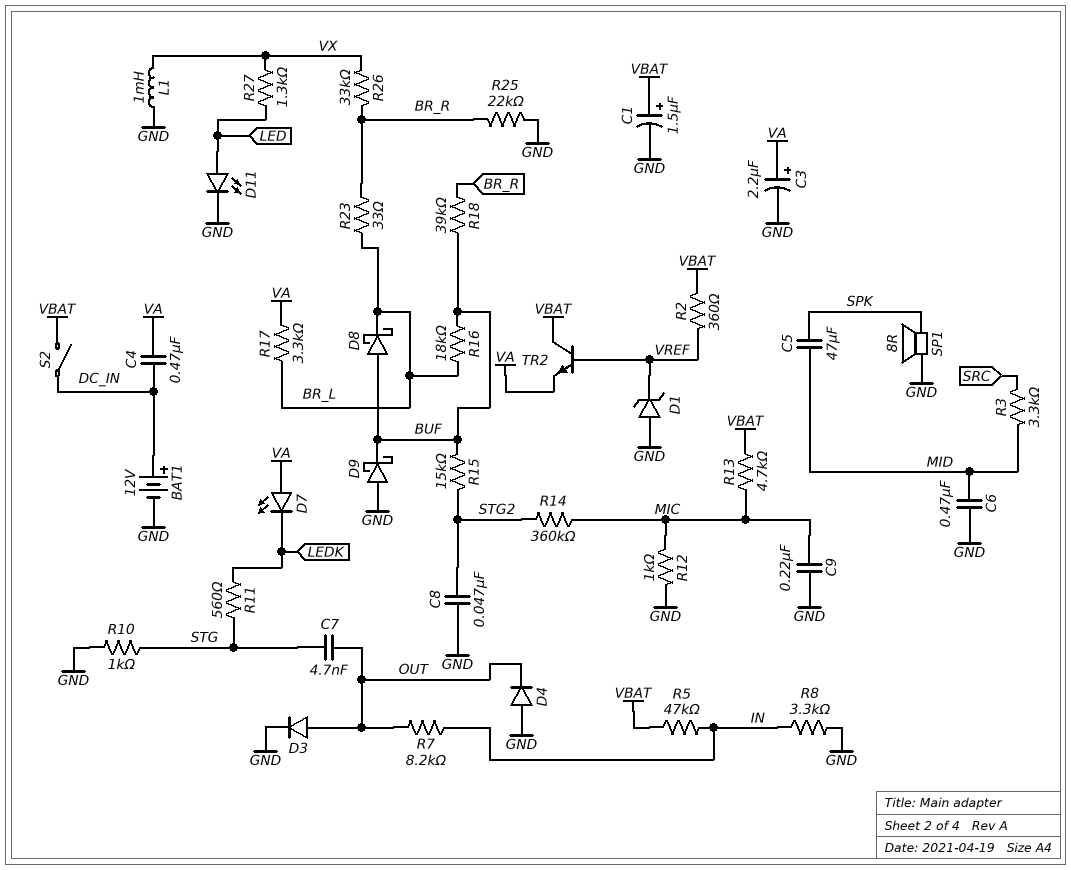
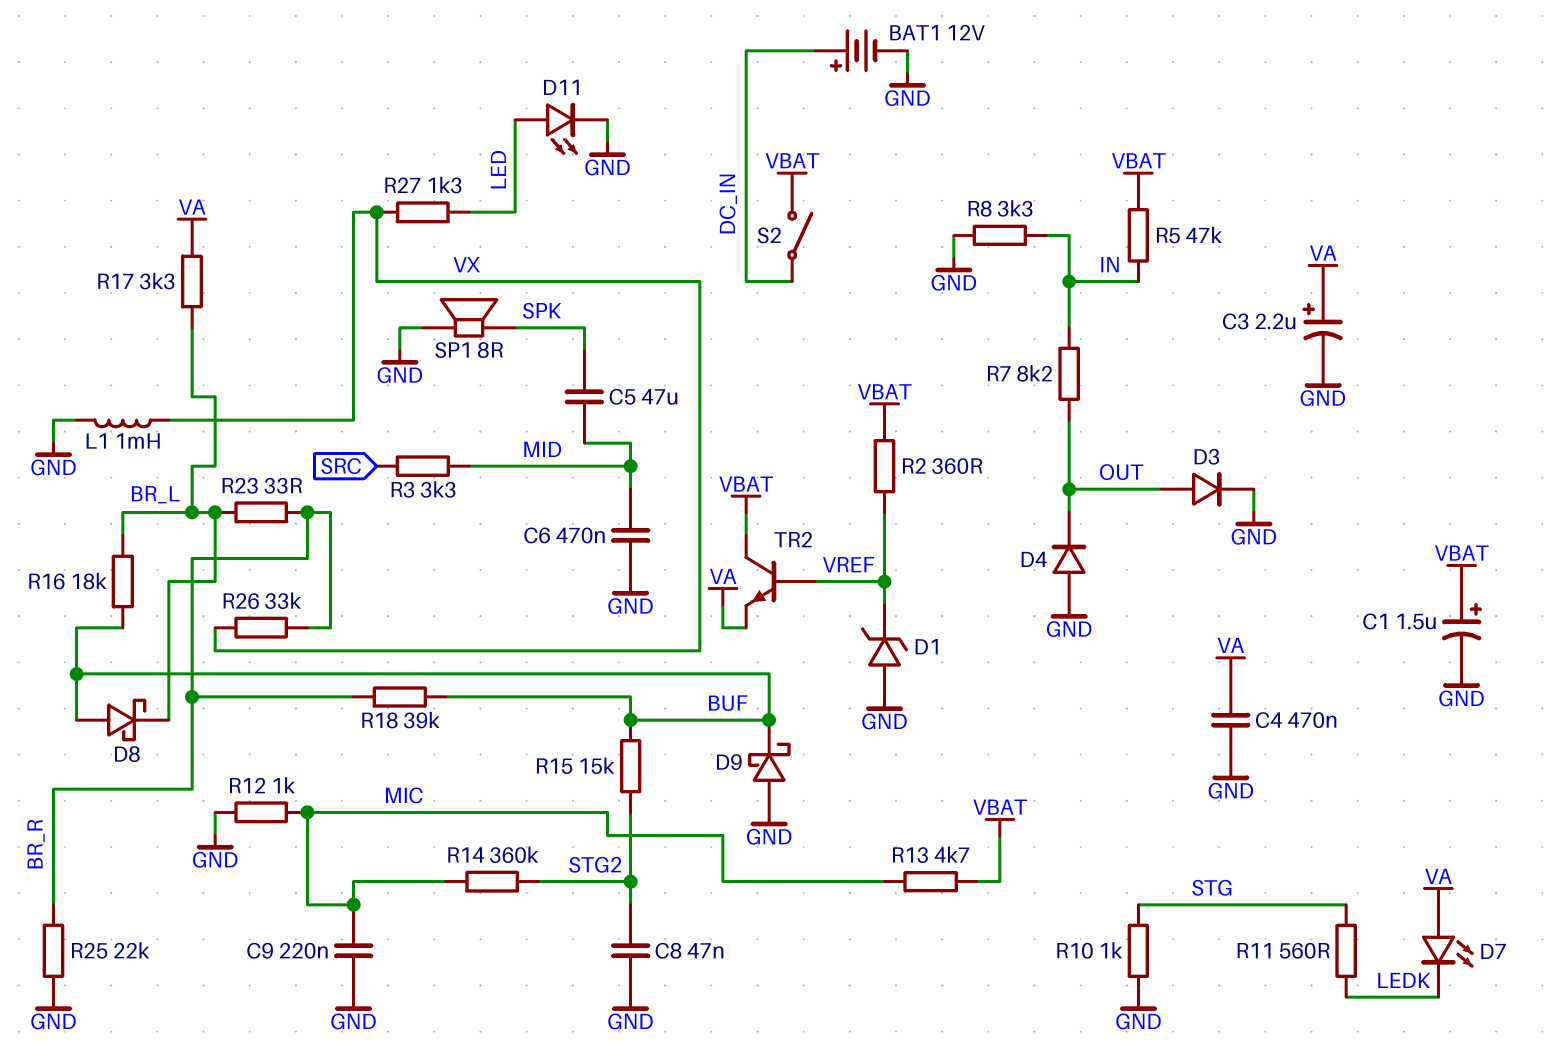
C4: 470nF (DC_IN, VA) -> 470nF (GND, VA)
C7: 4.7nF (OUT, STG) -> none

